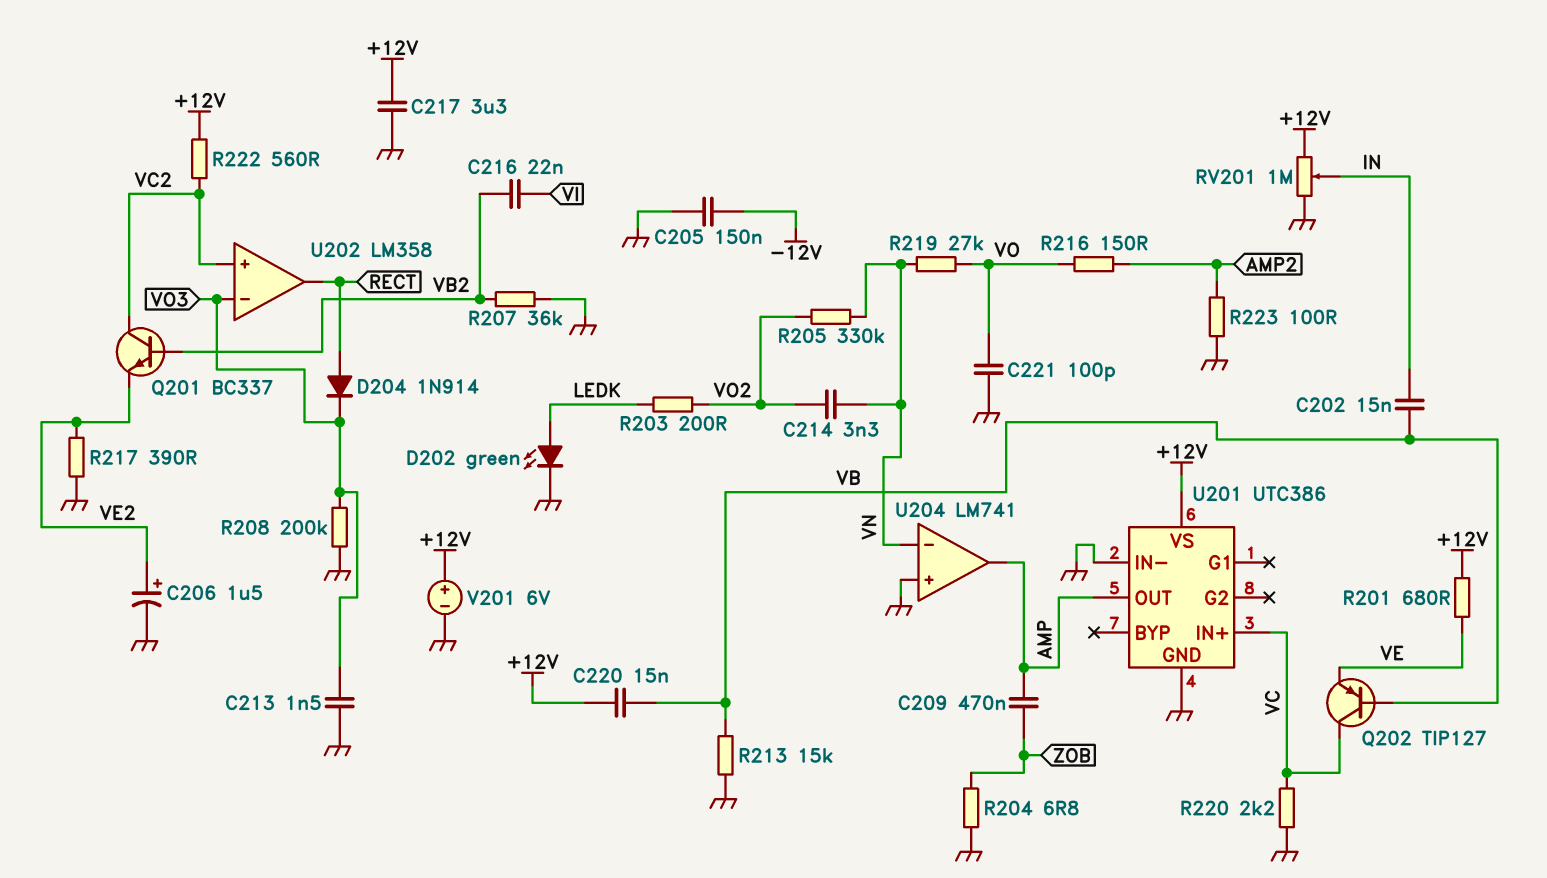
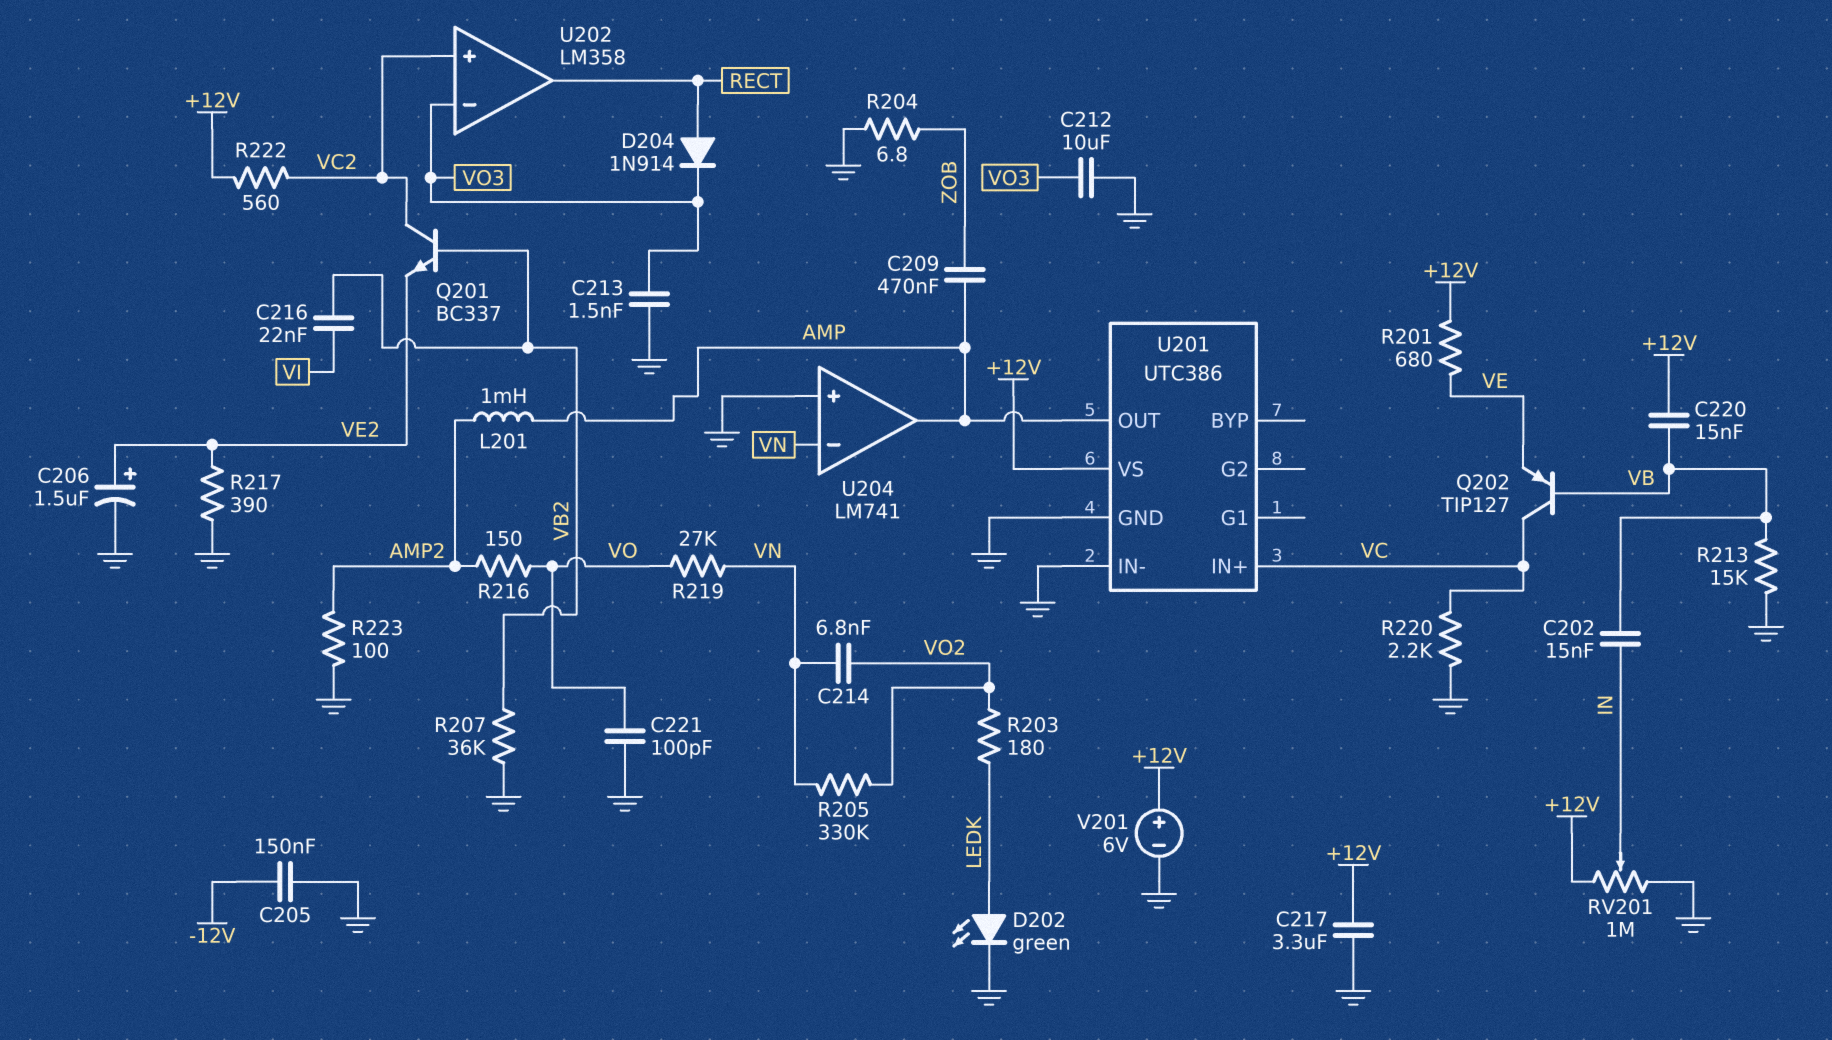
C212: none -> 10uF (GND, VO3)
C214: 3.3nF (VN, VO2) -> 6.8nF (VN, VO2)
L201: none -> 1mH (AMP, AMP2)
R203: 200 (LEDK, VO2) -> 180 (LEDK, VO2)
R208: 200k (GND, VO3) -> none

